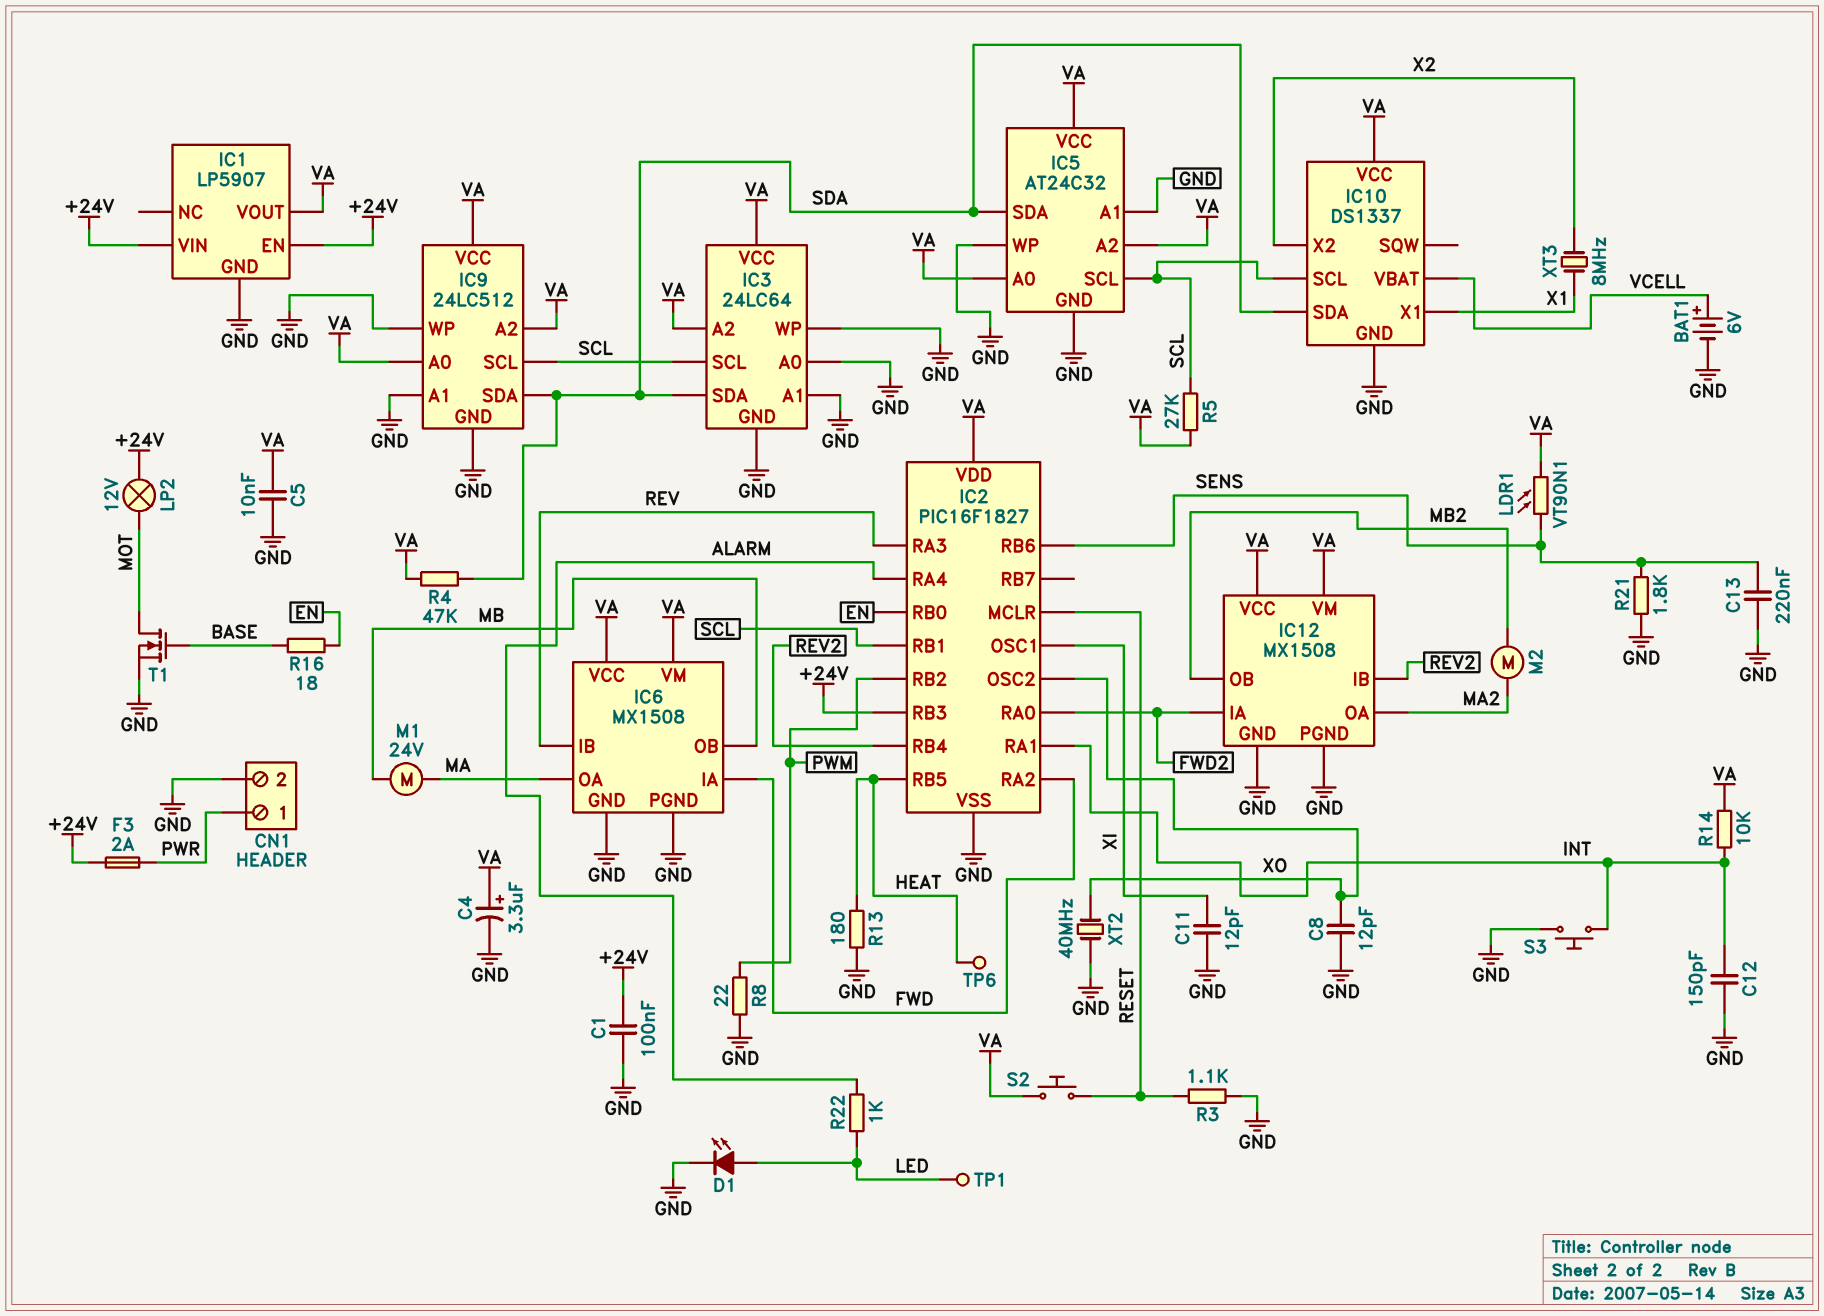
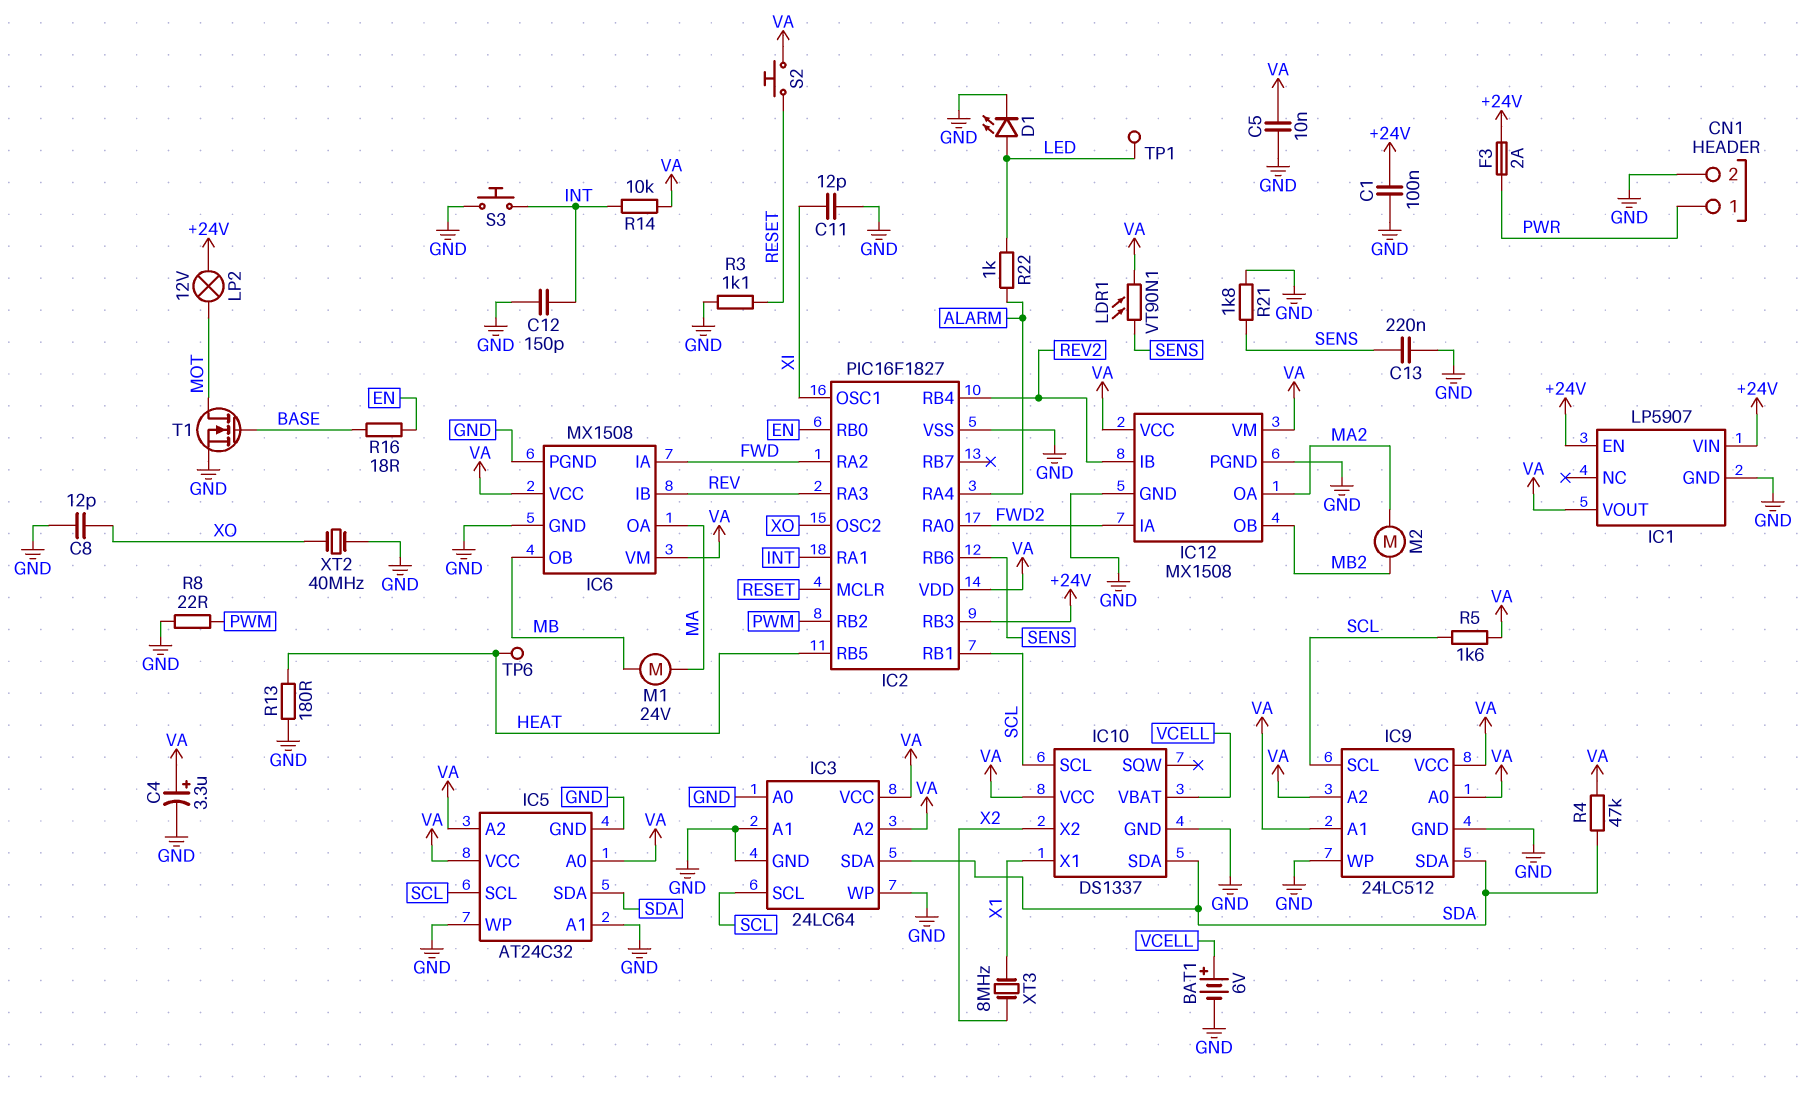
IC9 pin A1: GND -> VA
R5: 27k (SCL, VA) -> 1.6k (SCL, VA)

